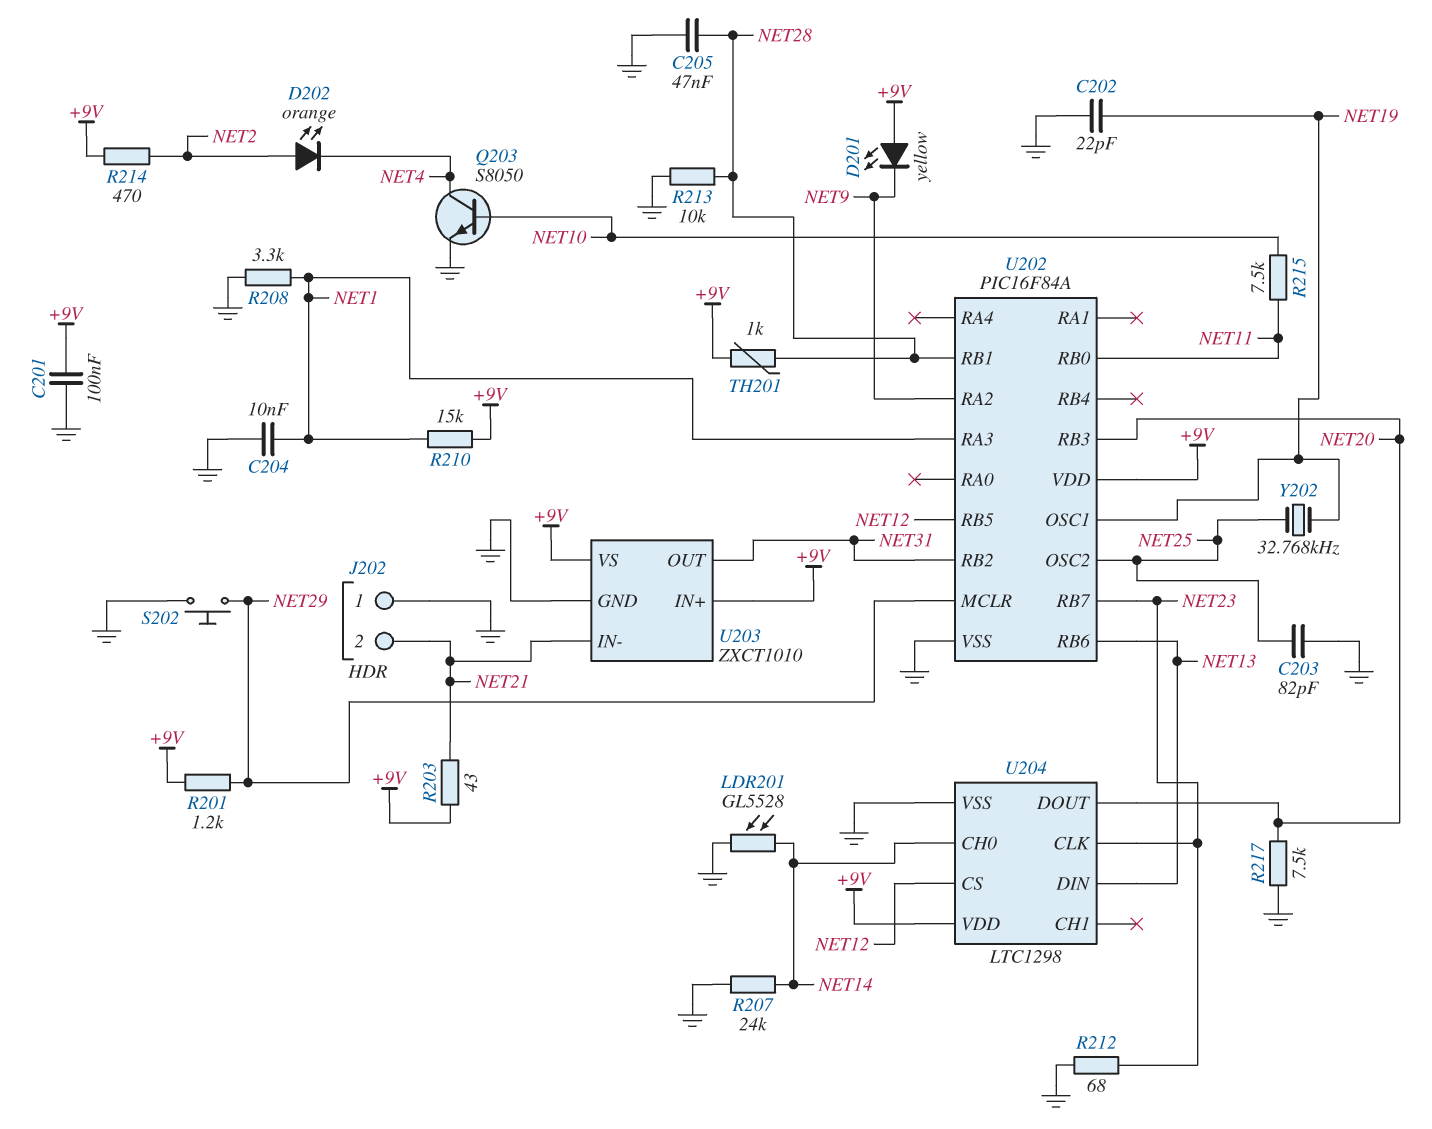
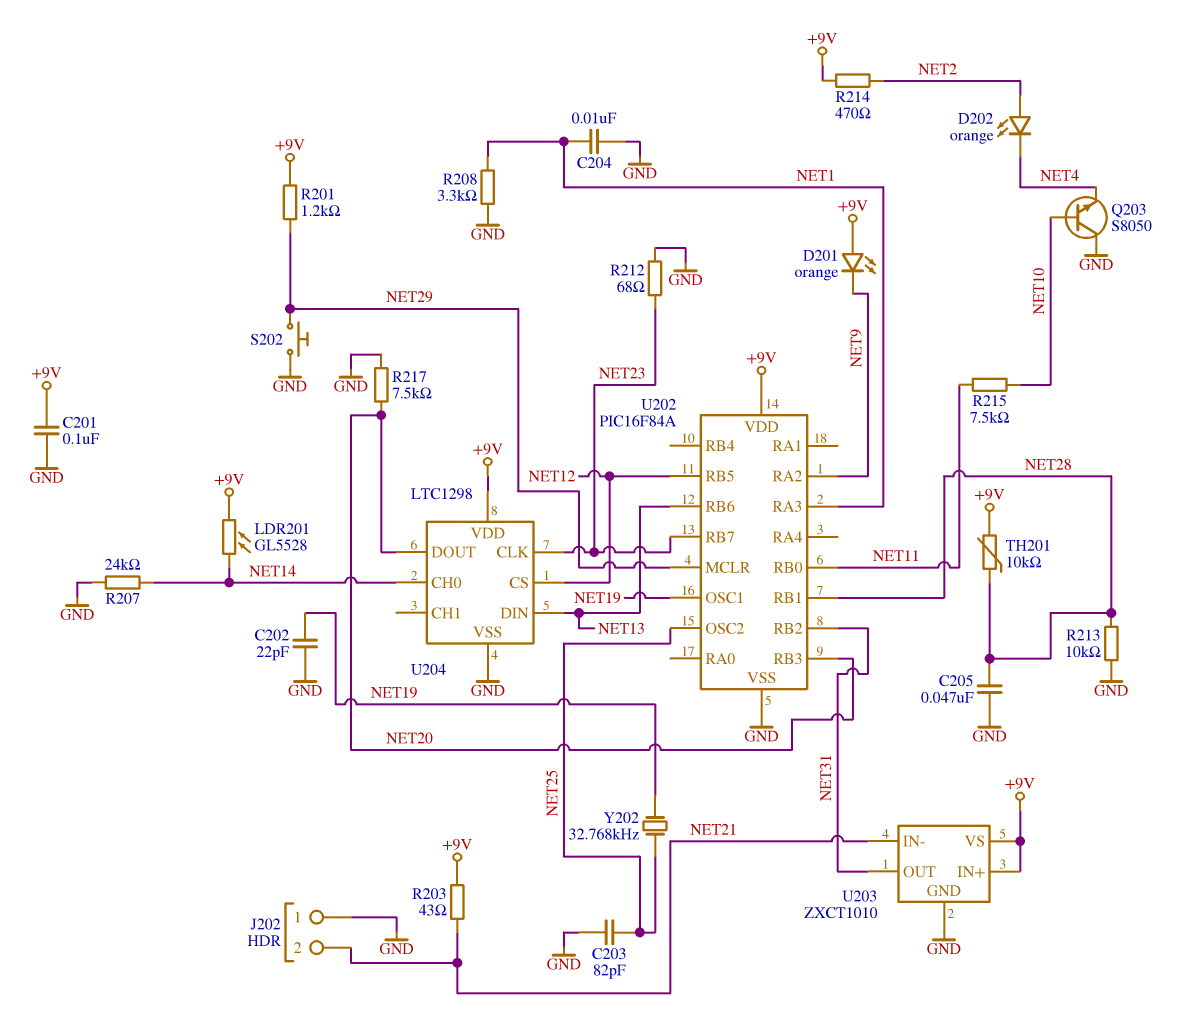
D201: LED yellow (A +9V, K NET9) -> LED orange (A +9V, K NET9)
LDR201: GL5528 (GND, NET14) -> GL5528 (+9V, NET14)
Q203: NPN S8050 (B NET10, C NET4, E GND) -> NPN S8050 (B NET10, C GND, E NET4)
R210: 15k (+9V, NET1) -> none
TH201: 1k (+9V, NET28) -> 10k (+9V, NET28)

